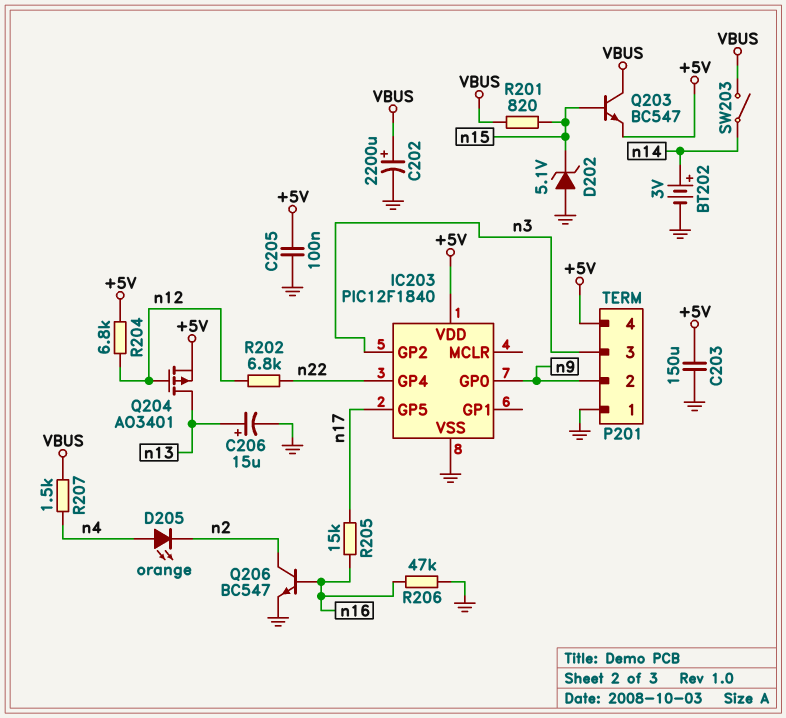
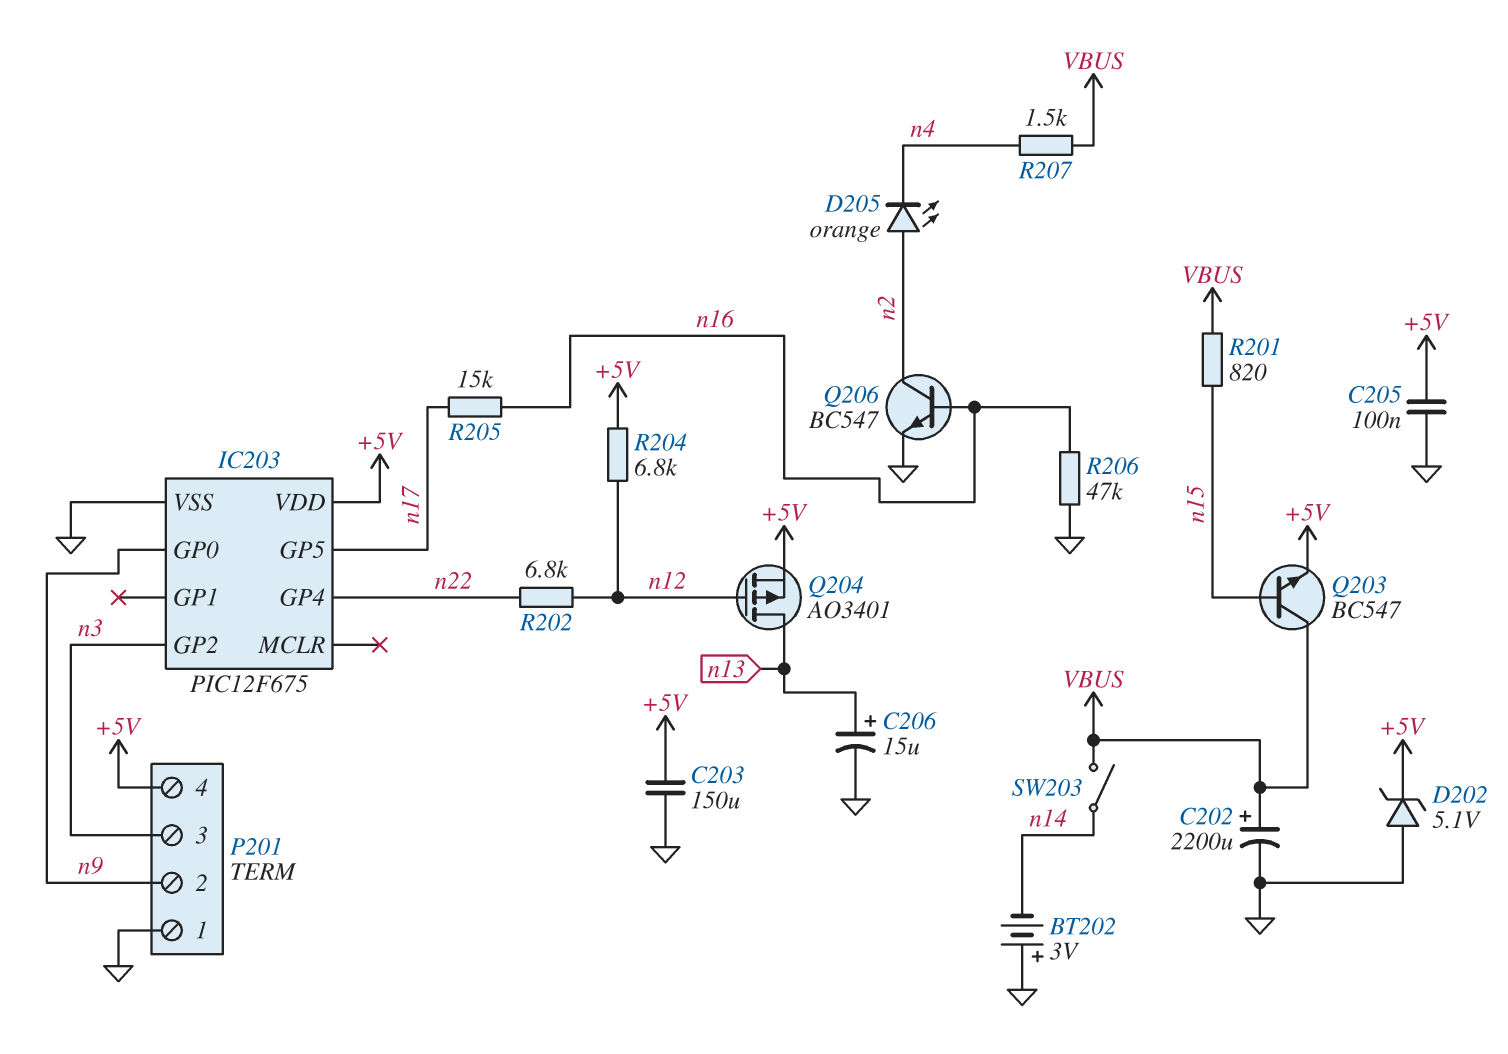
BT202: 3V (plus n14, minus GND) -> 3V (plus GND, minus n14)
D202: zener 5.1V (A GND, K n15) -> zener 5.1V (A GND, K +5V)
D205: LED orange (A n4, K n2) -> LED orange (A n2, K n4)
IC203: PIC12F1840 -> PIC12F675

